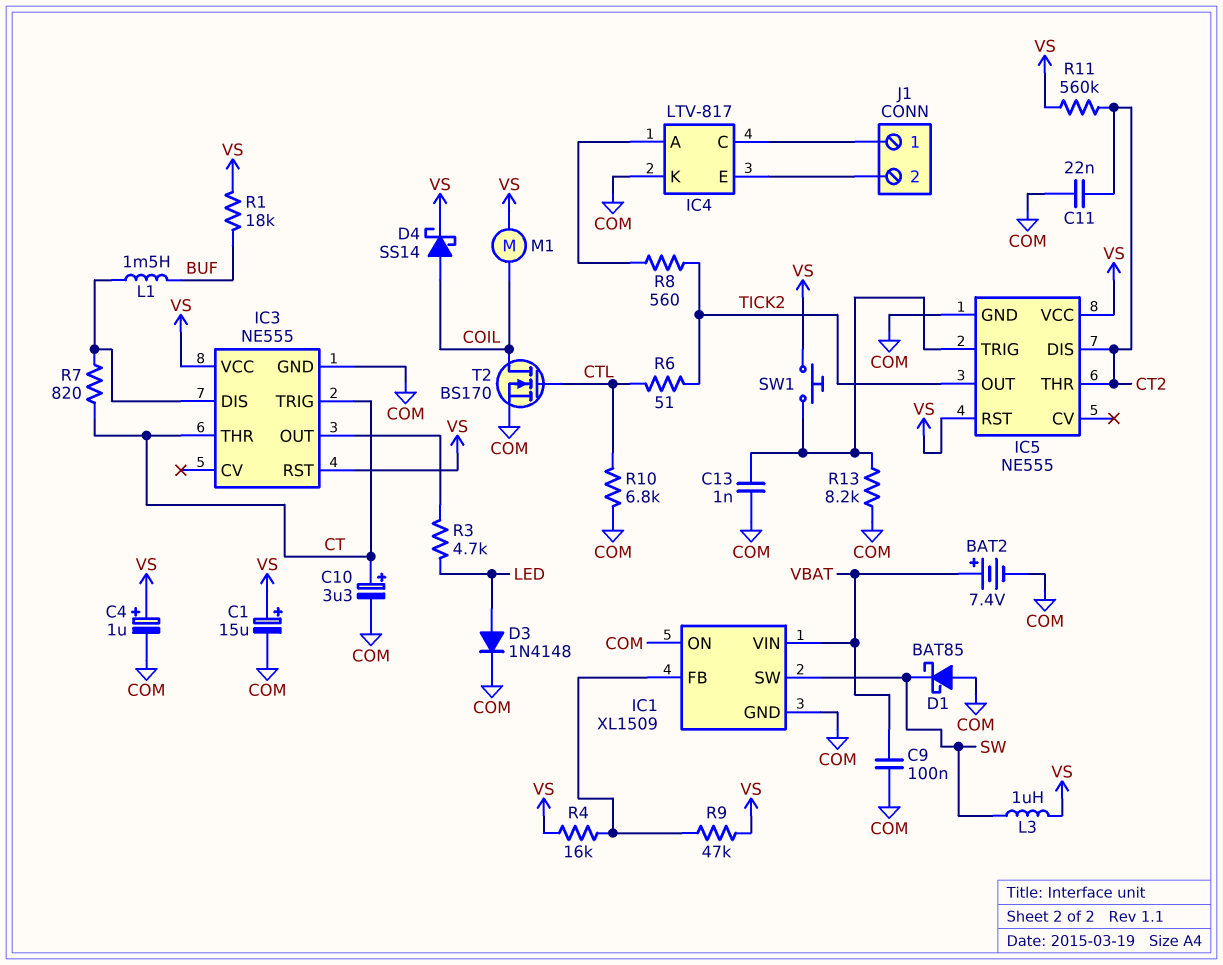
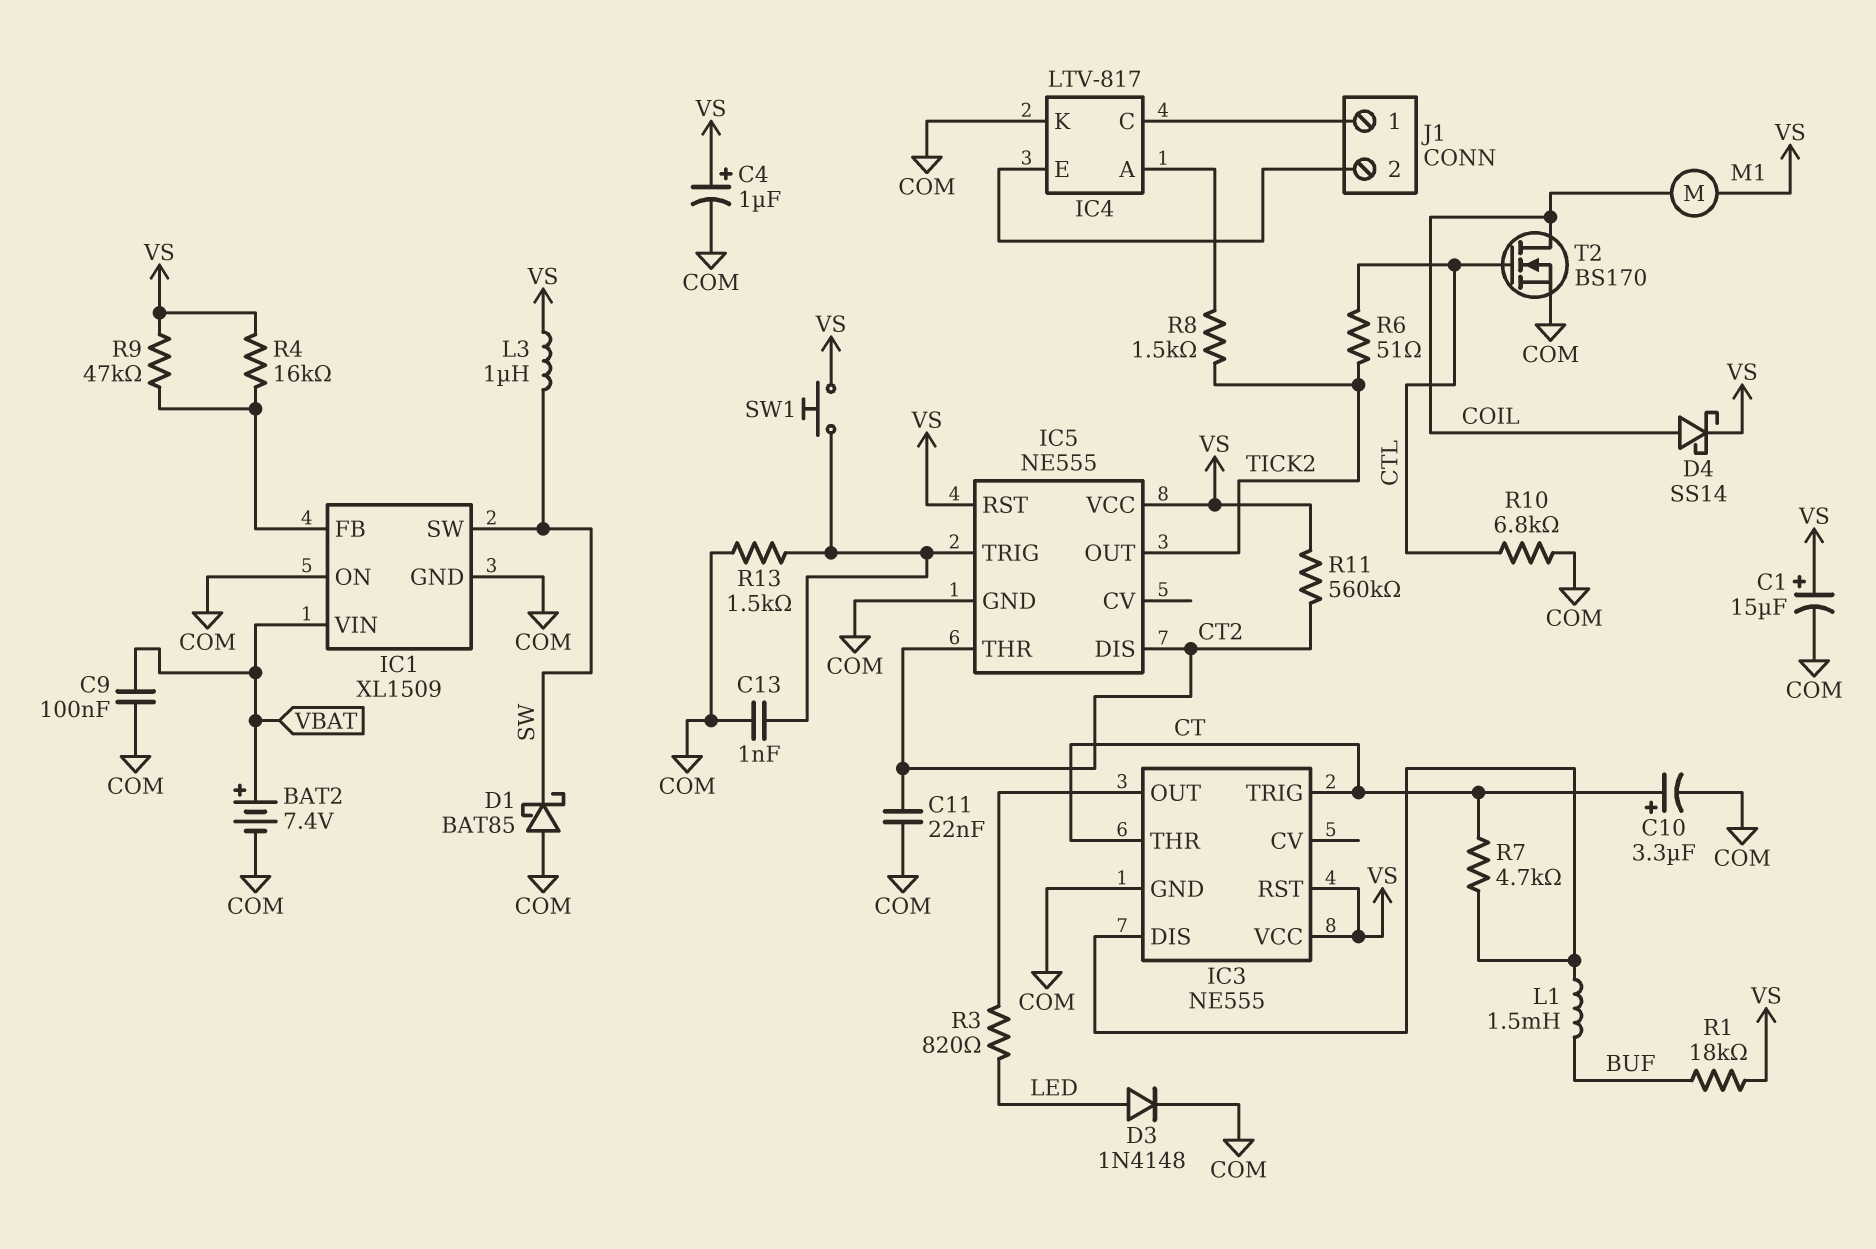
R3: 4.7k (IC3/OUT, LED) -> 820 (IC3/OUT, LED)
R7: 820 (CT, IC3/DIS) -> 4.7k (CT, IC3/DIS)
R8: 560 (IC4/A, TICK2) -> 1.5k (IC4/A, TICK2)
R13: 8.2k (COM, IC5/TRIG) -> 1.5k (COM, IC5/TRIG)

